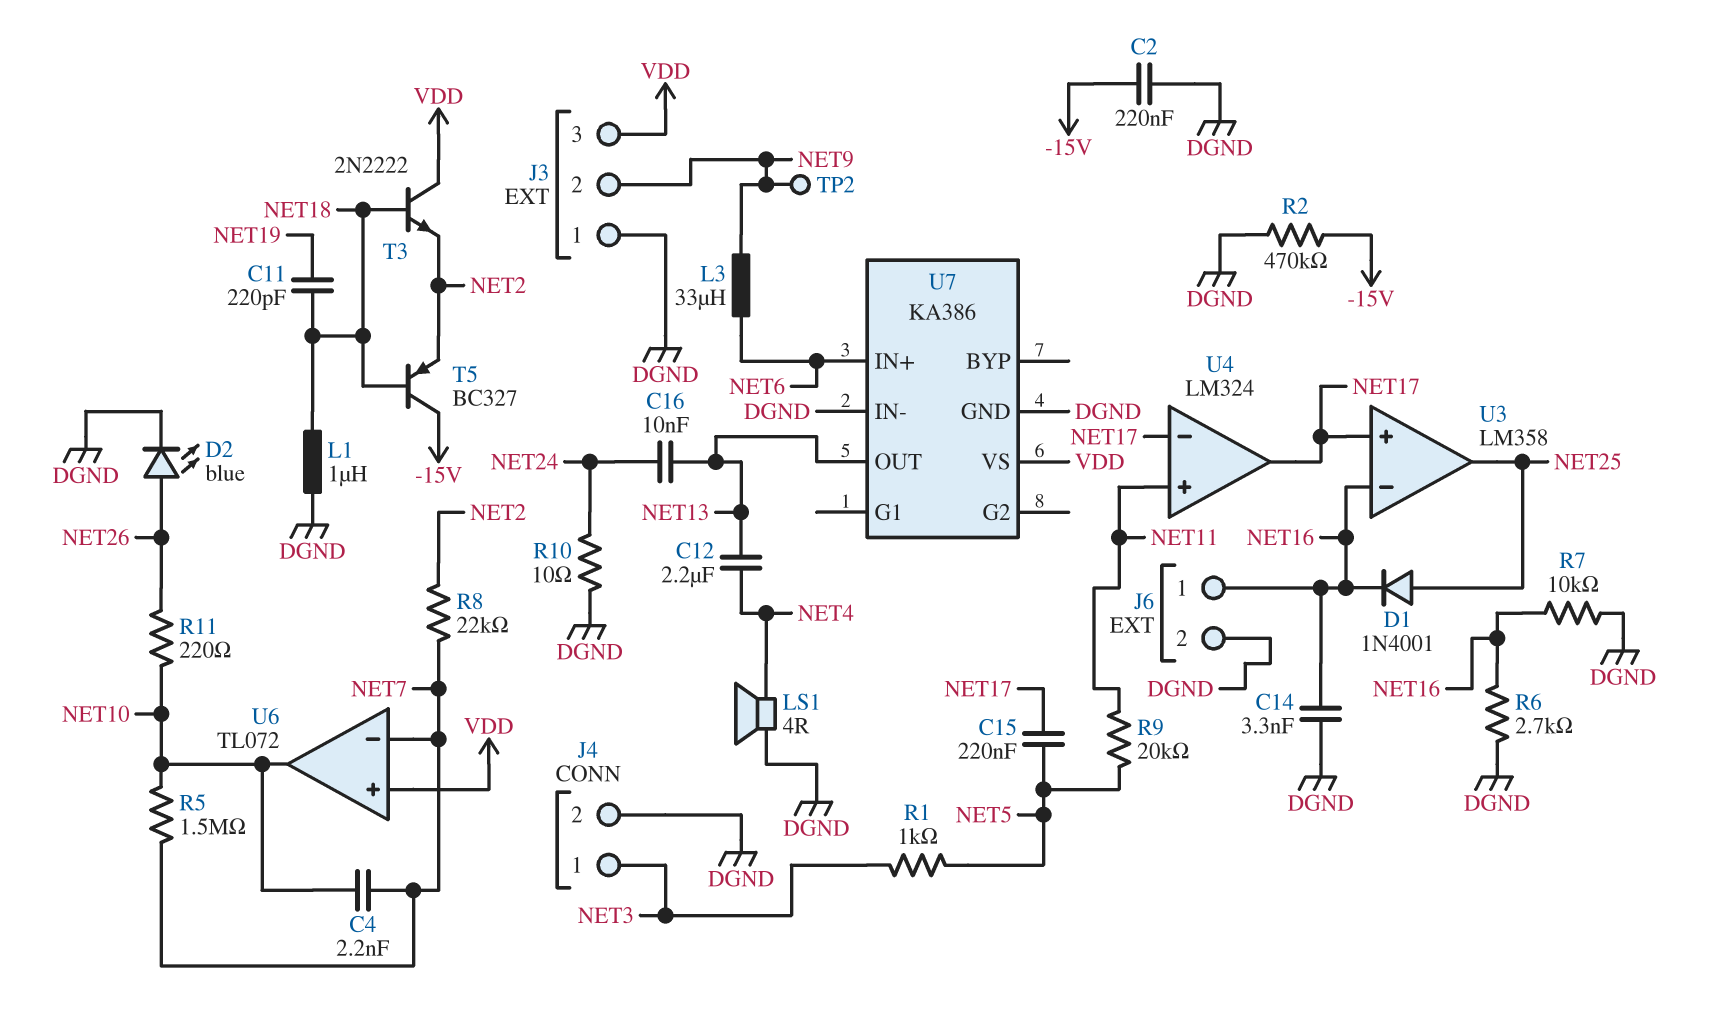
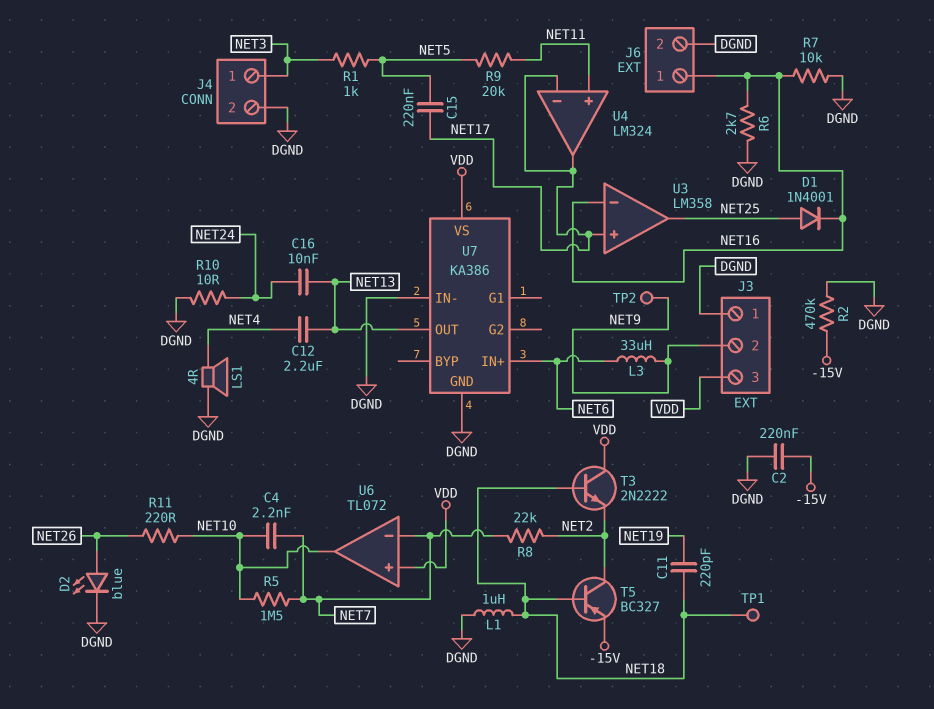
C14: 3.3nF (DGND, NET16) -> none
T5: PNP BC327 (B NET18, C -15V, E NET2) -> PNP BC327 (B NET18, C NET2, E -15V)
TP1: none -> test point (NET18)

